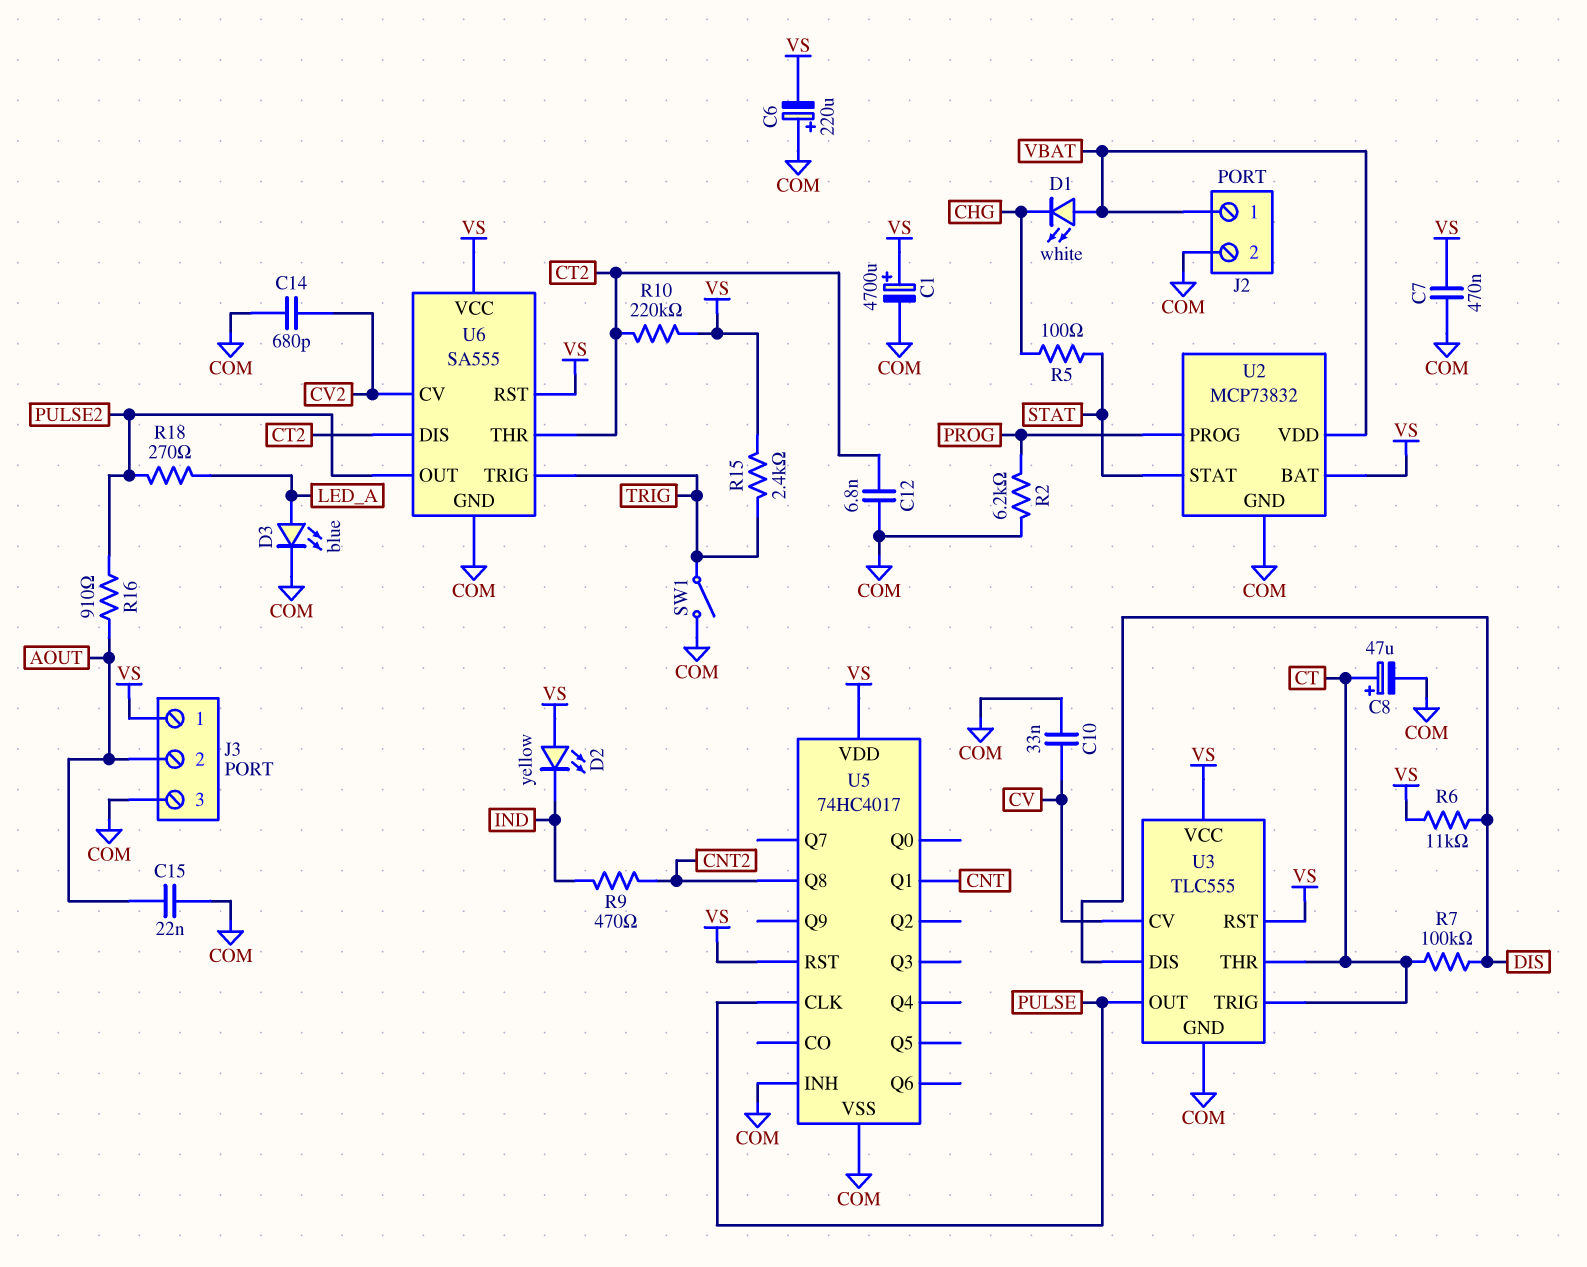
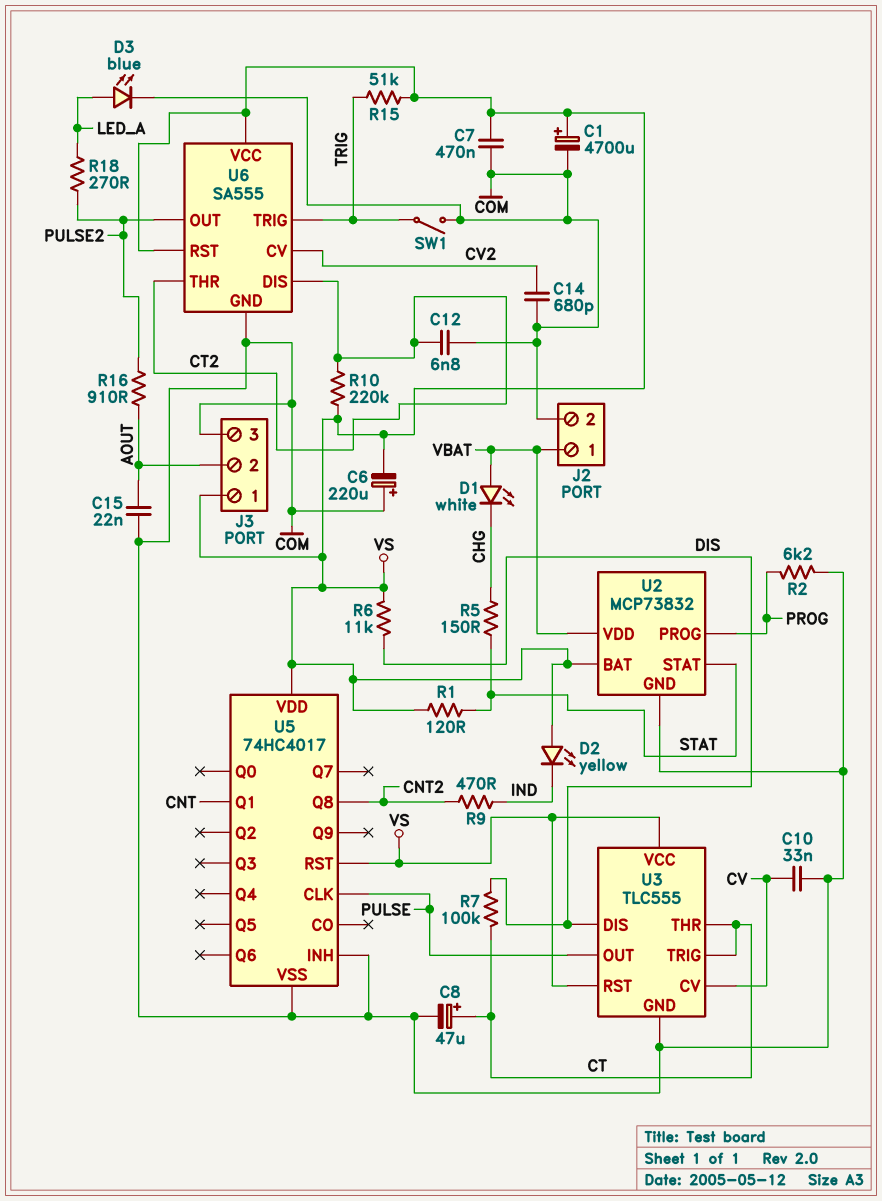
R1: none -> 120 (STAT, VS)
R5: 100 (CHG, STAT) -> 150 (CHG, STAT)
R15: 2.4k (TRIG, VS) -> 51k (TRIG, VS)

